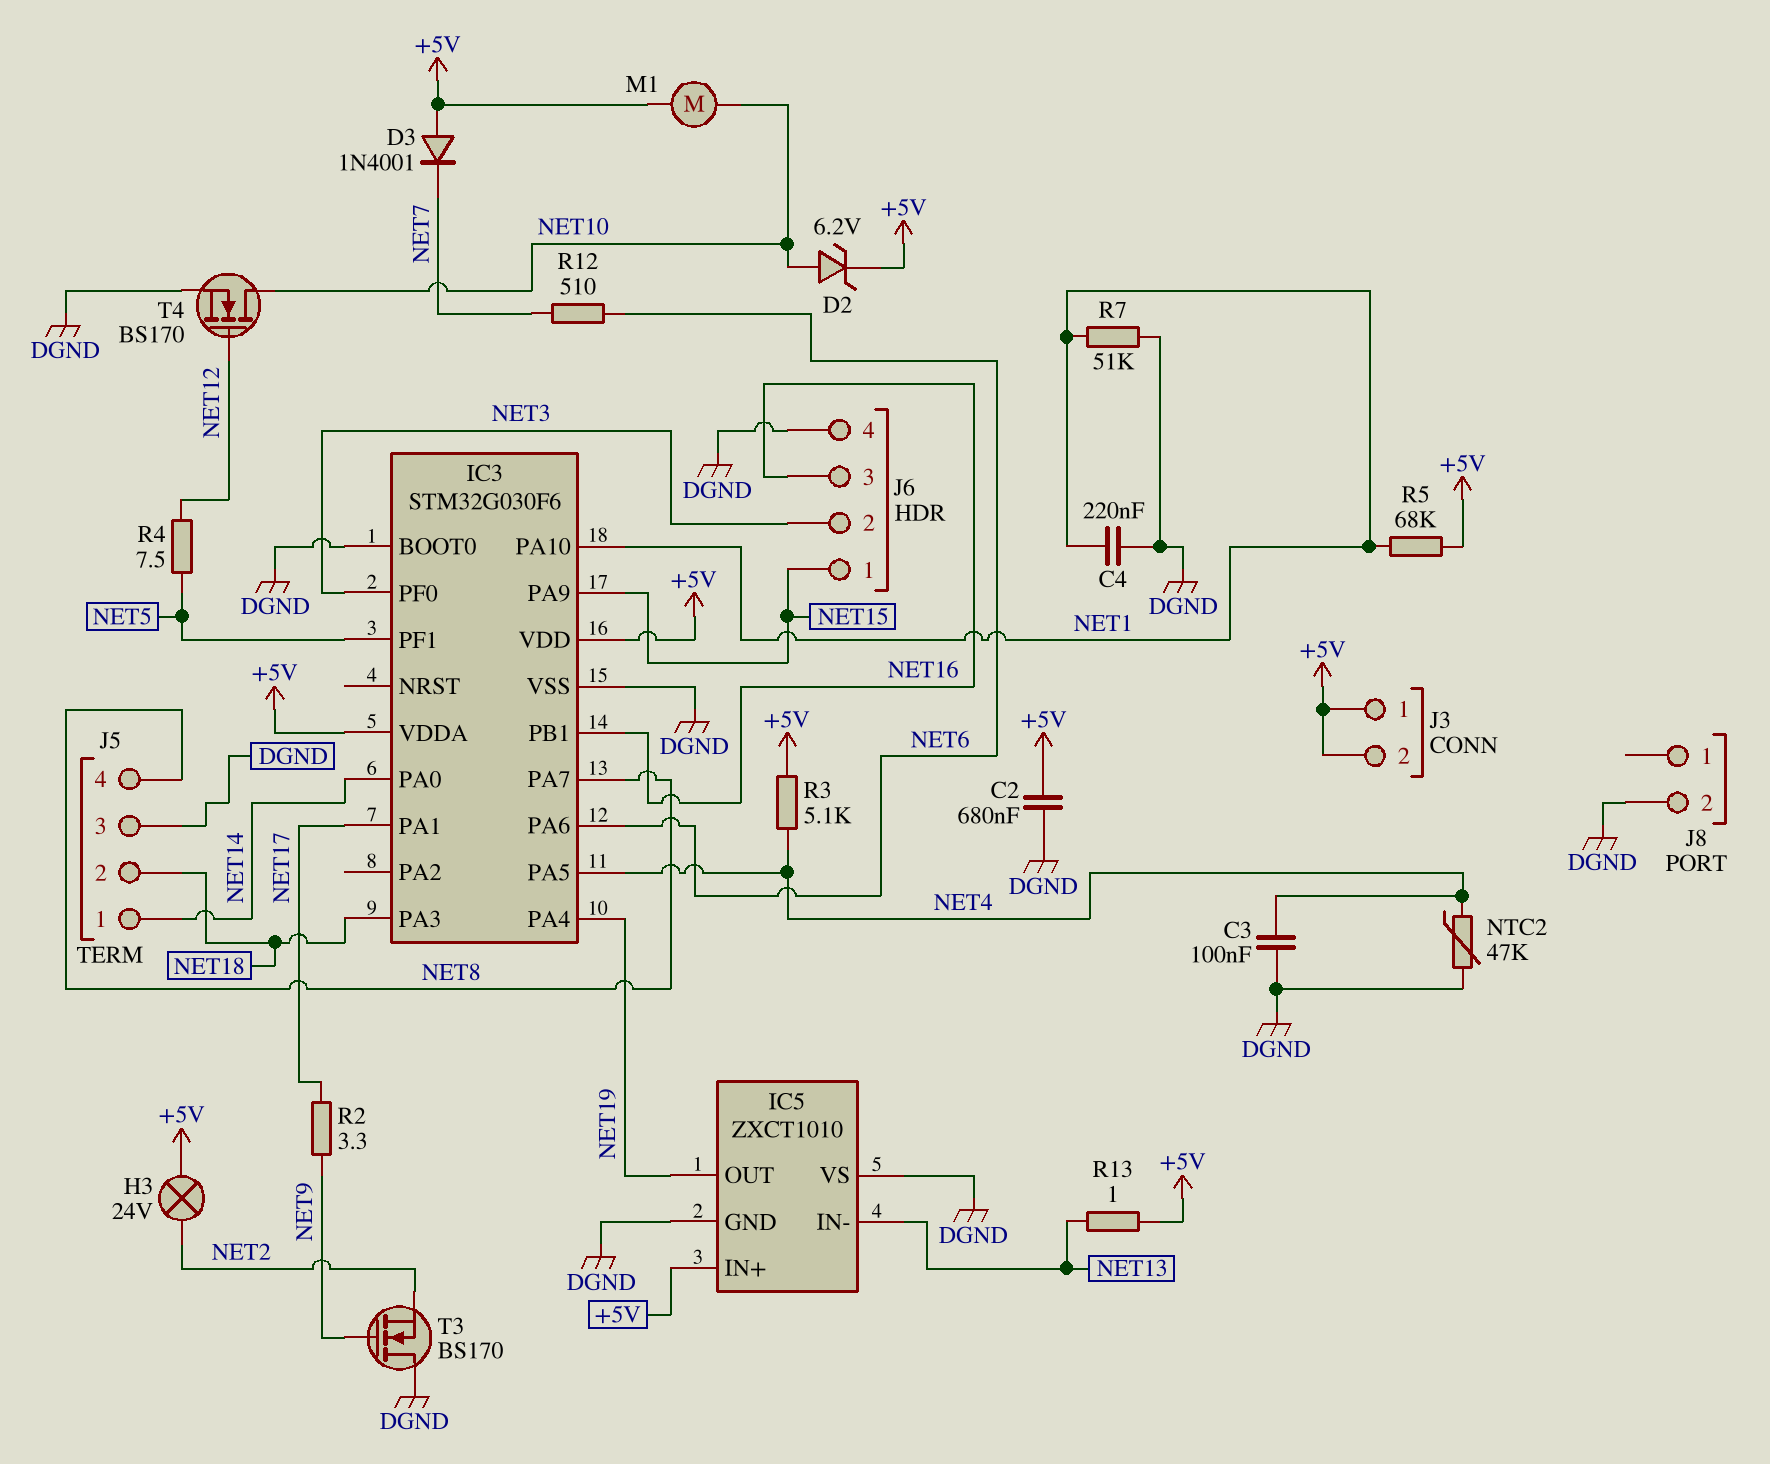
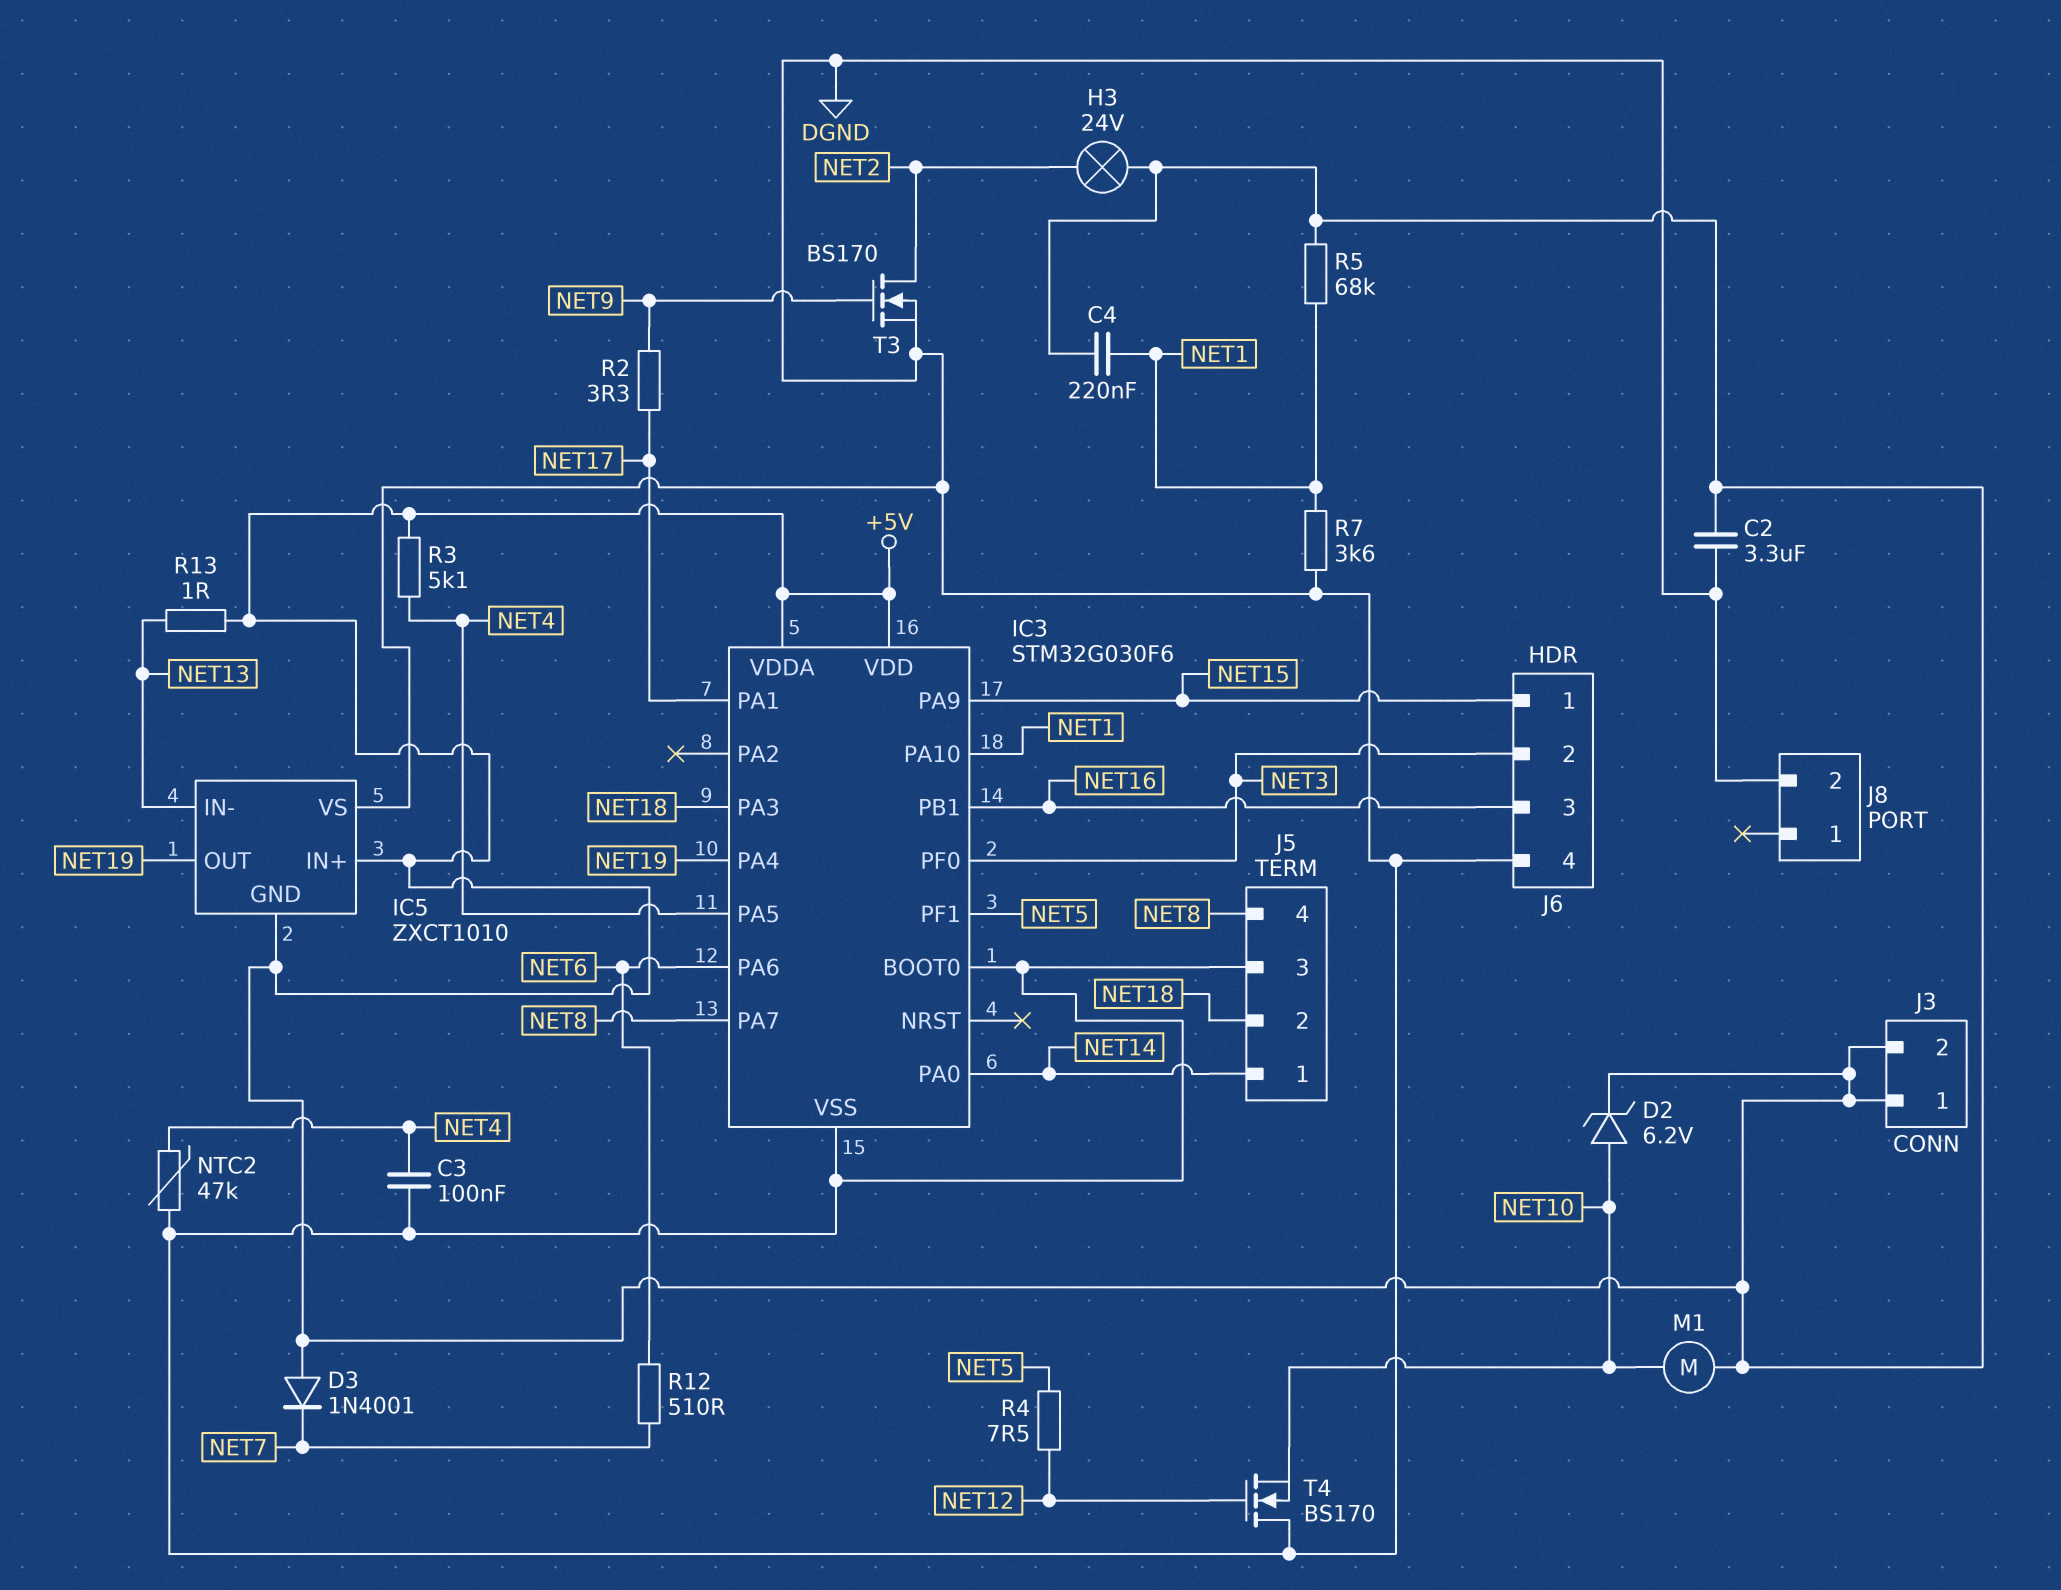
C2: 680nF (+5V, DGND) -> 3.3uF (+5V, DGND)
C4: 220nF (DGND, NET1) -> 220nF (+5V, NET1)
IC5 pin GND: DGND -> +5V
R7: 51k (DGND, NET1) -> 3.6k (DGND, NET1)
T3: NMOS BS170 (G NET9, D DGND, S NET2) -> NMOS BS170 (G NET9, D NET2, S DGND)
T4: NMOS BS170 (G NET12, D NET10, S DGND) -> NMOS BS170 (G NET12, D DGND, S NET10)

